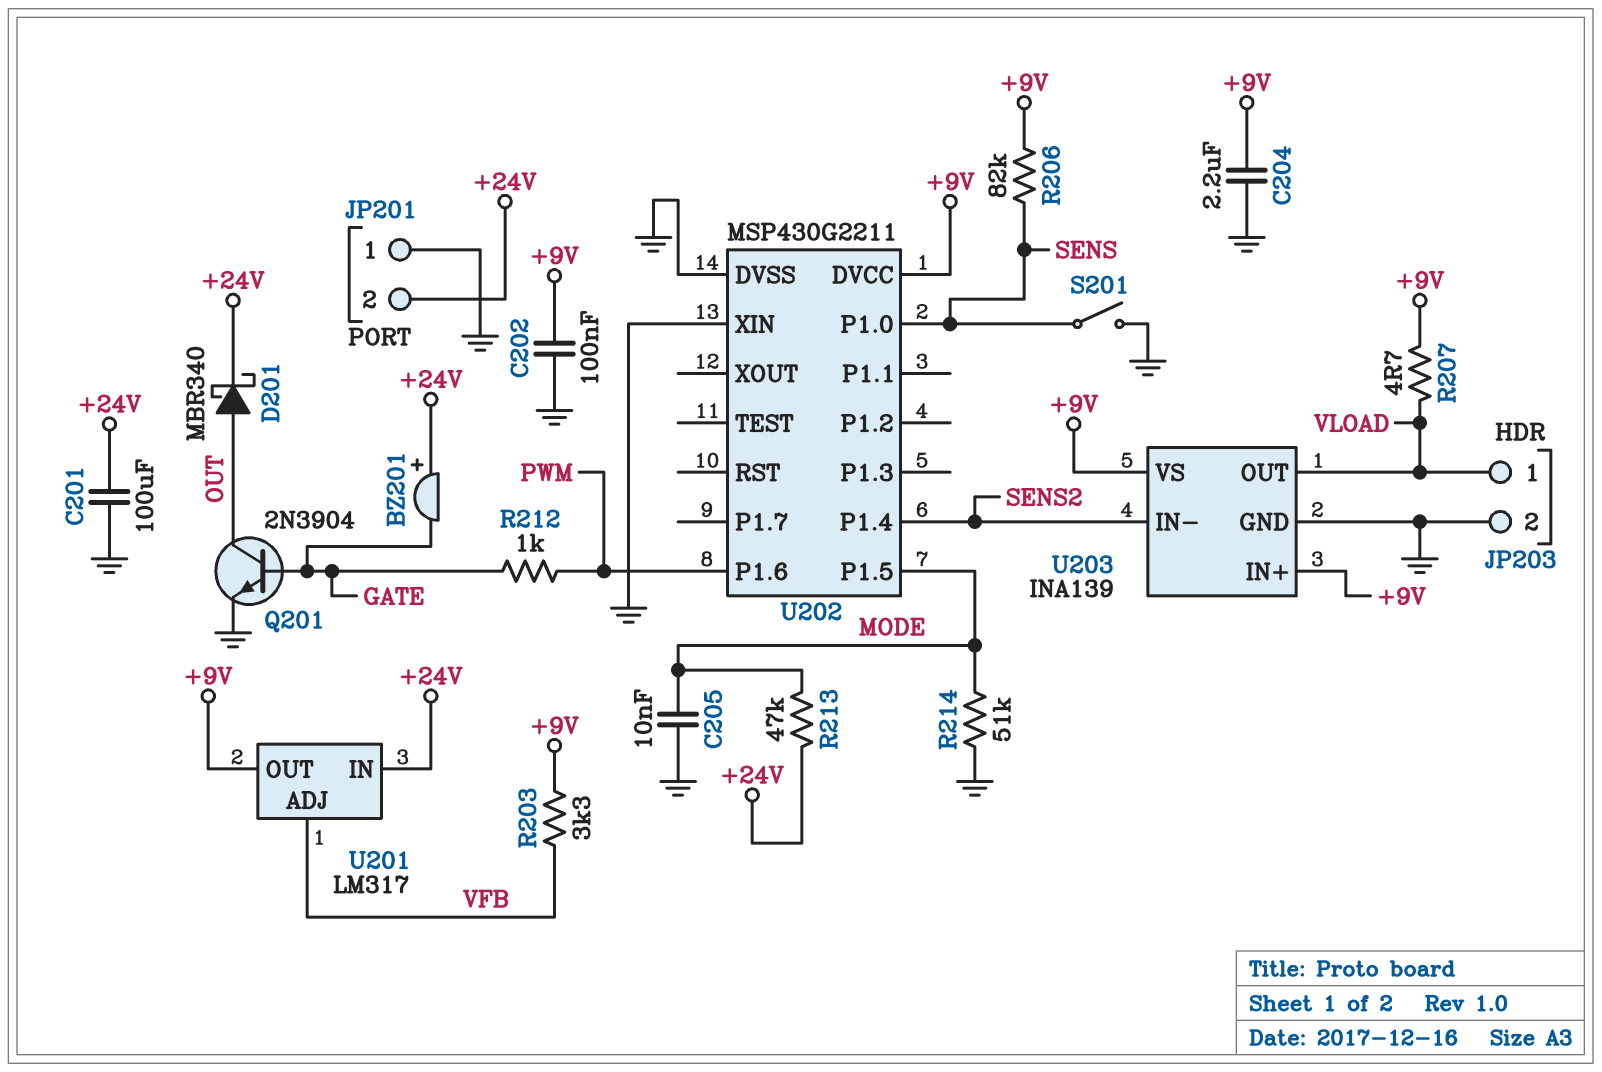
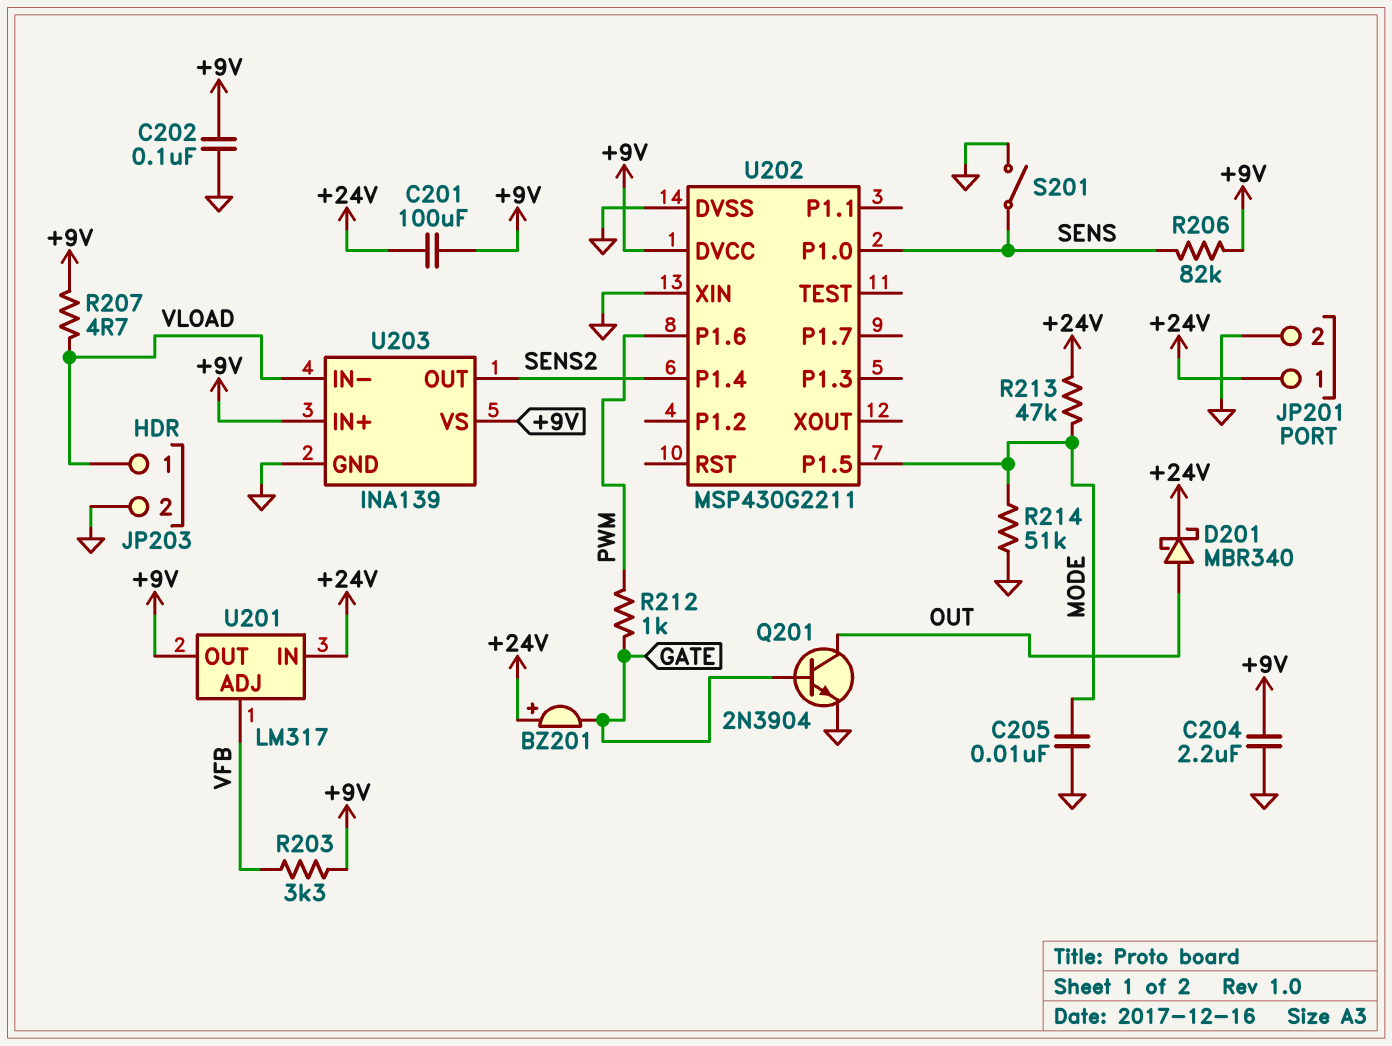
C201: 100uF (+24V, GND) -> 100uF (+9V, +24V)
JP201 pin 1: GND -> +24V
JP201 pin 2: +24V -> GND
U203 pin IN-: SENS2 -> VLOAD
U203 pin OUT: VLOAD -> SENS2

